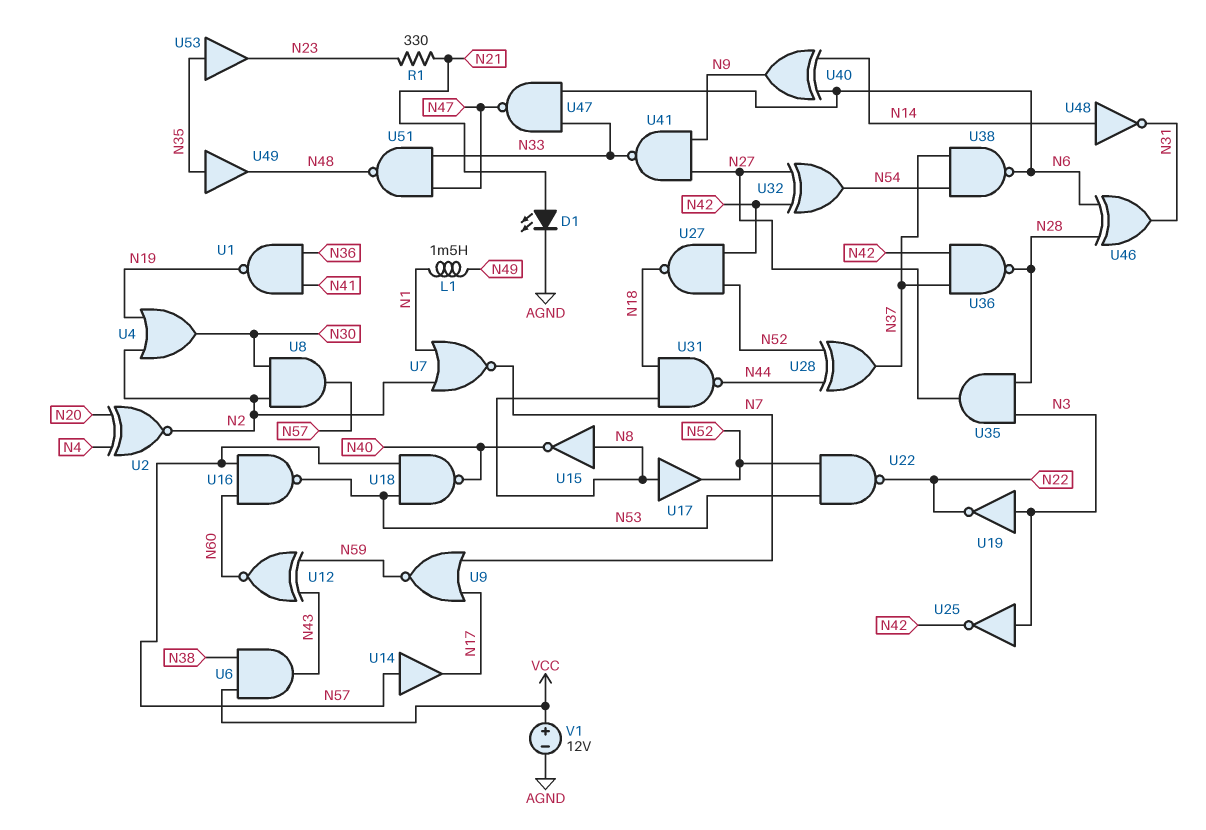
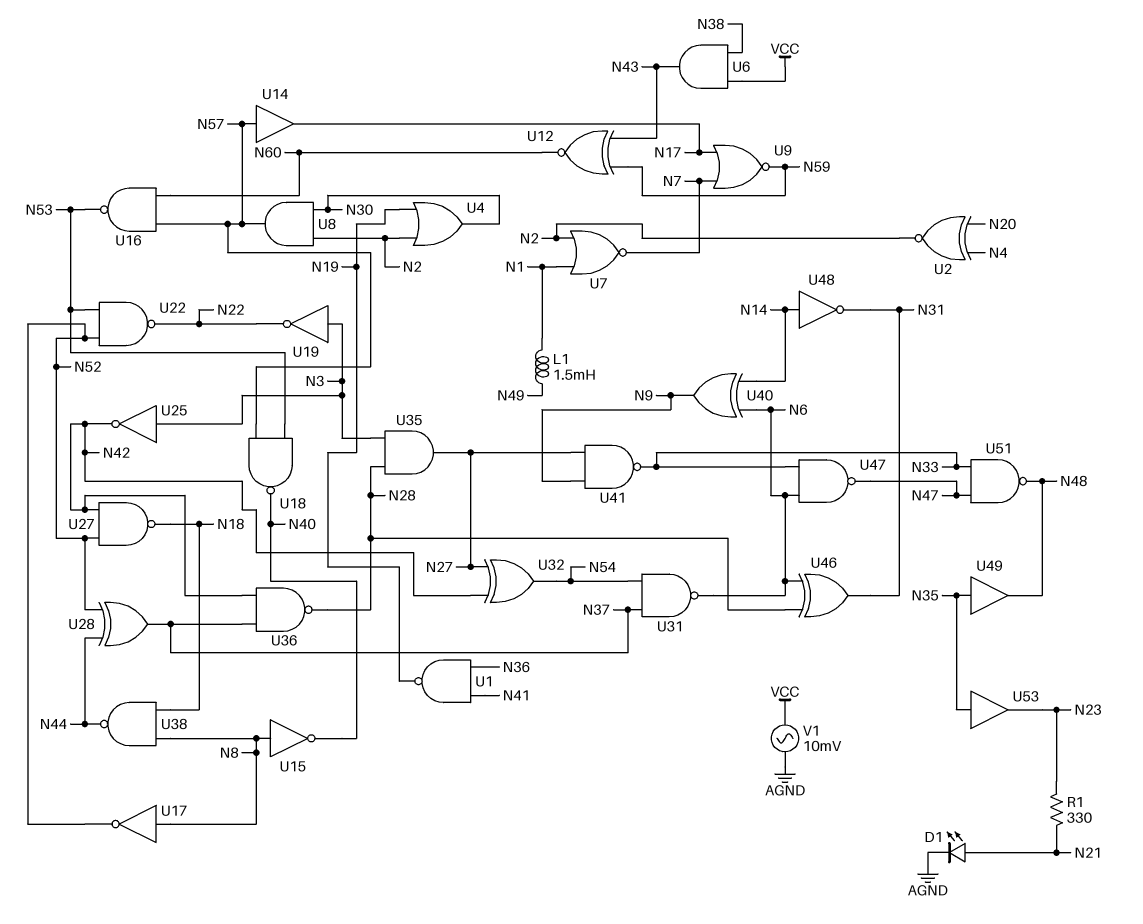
U17: buffer (in N8, out N52) -> NOT (in N8, out N52)
U31: NAND (in N8, in N18, out N44) -> NAND (in N37, in N54, out N6)
U38: NAND (in N37, in N54, out N6) -> NAND (in N8, in N18, out N44)
V1: 12V (plus VCC, minus AGND) -> AC 10mV (AGND, VCC)

